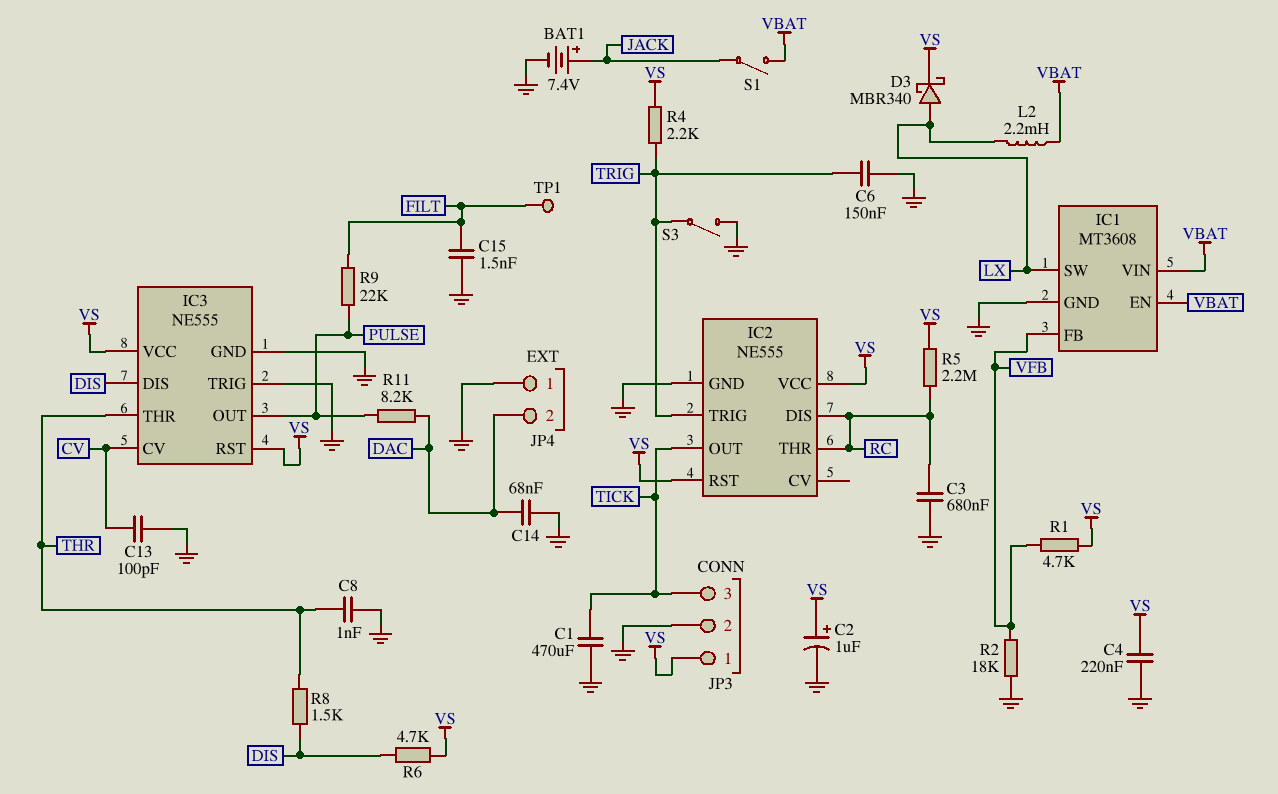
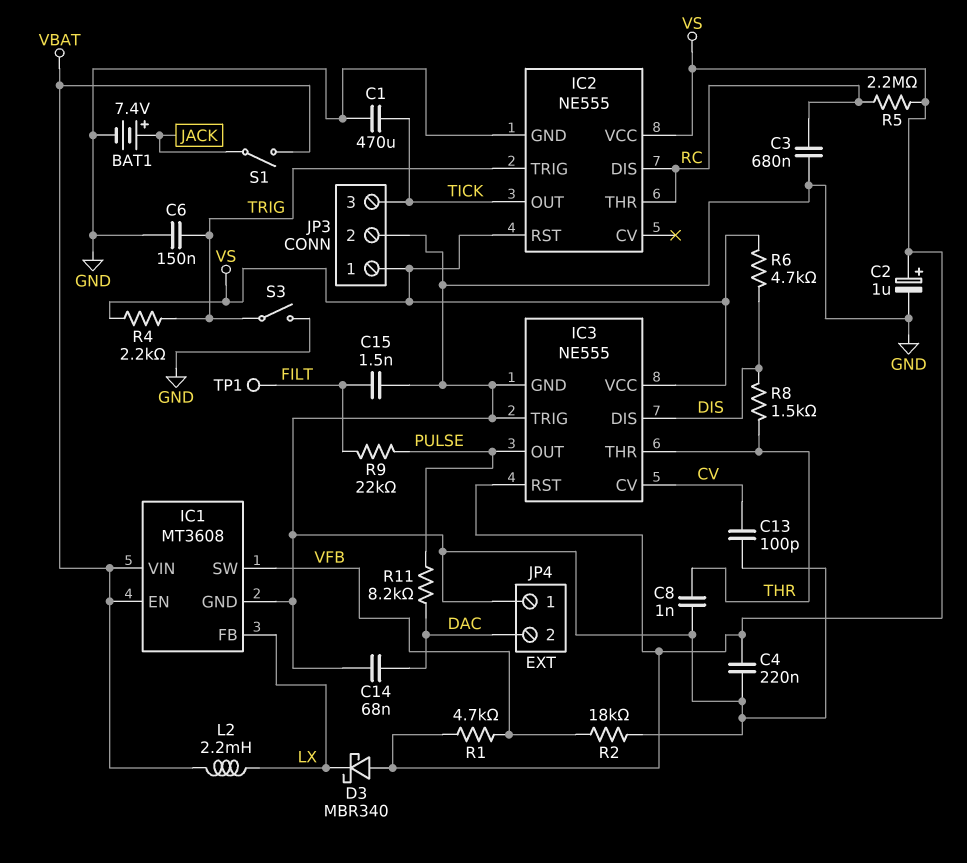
D3: schottky MBR340 (A LX, K VS) -> schottky MBR340 (A VS, K LX)
IC1 pin FB: VFB -> LX
IC1 pin SW: LX -> VFB

